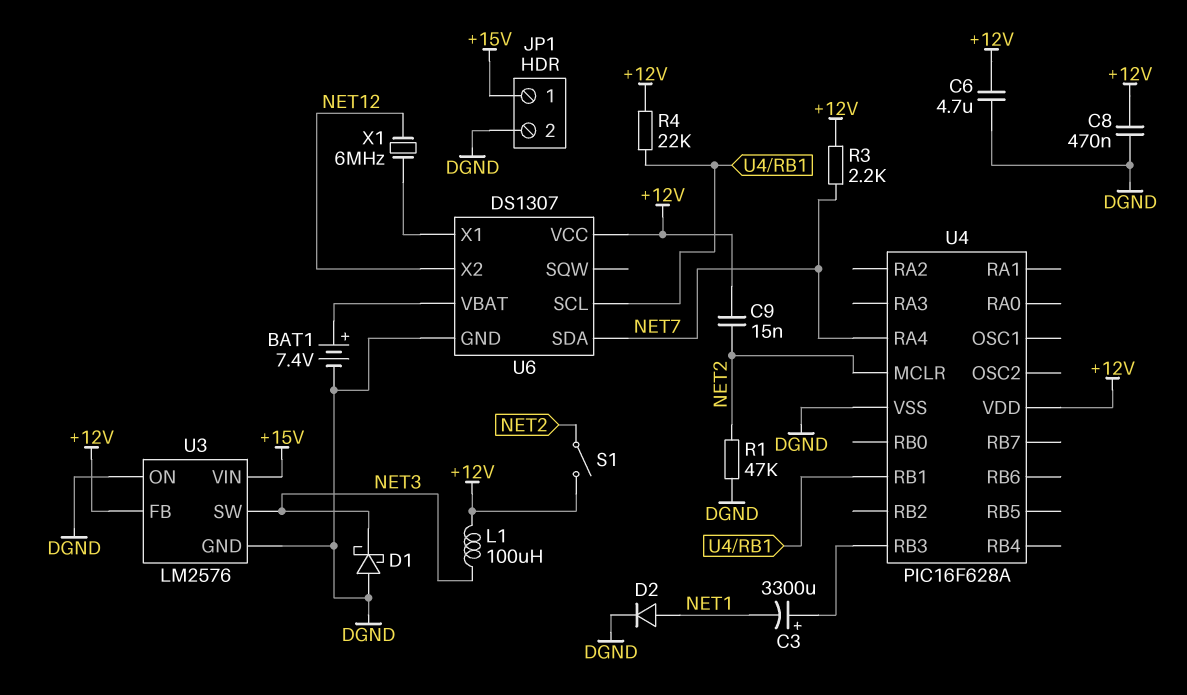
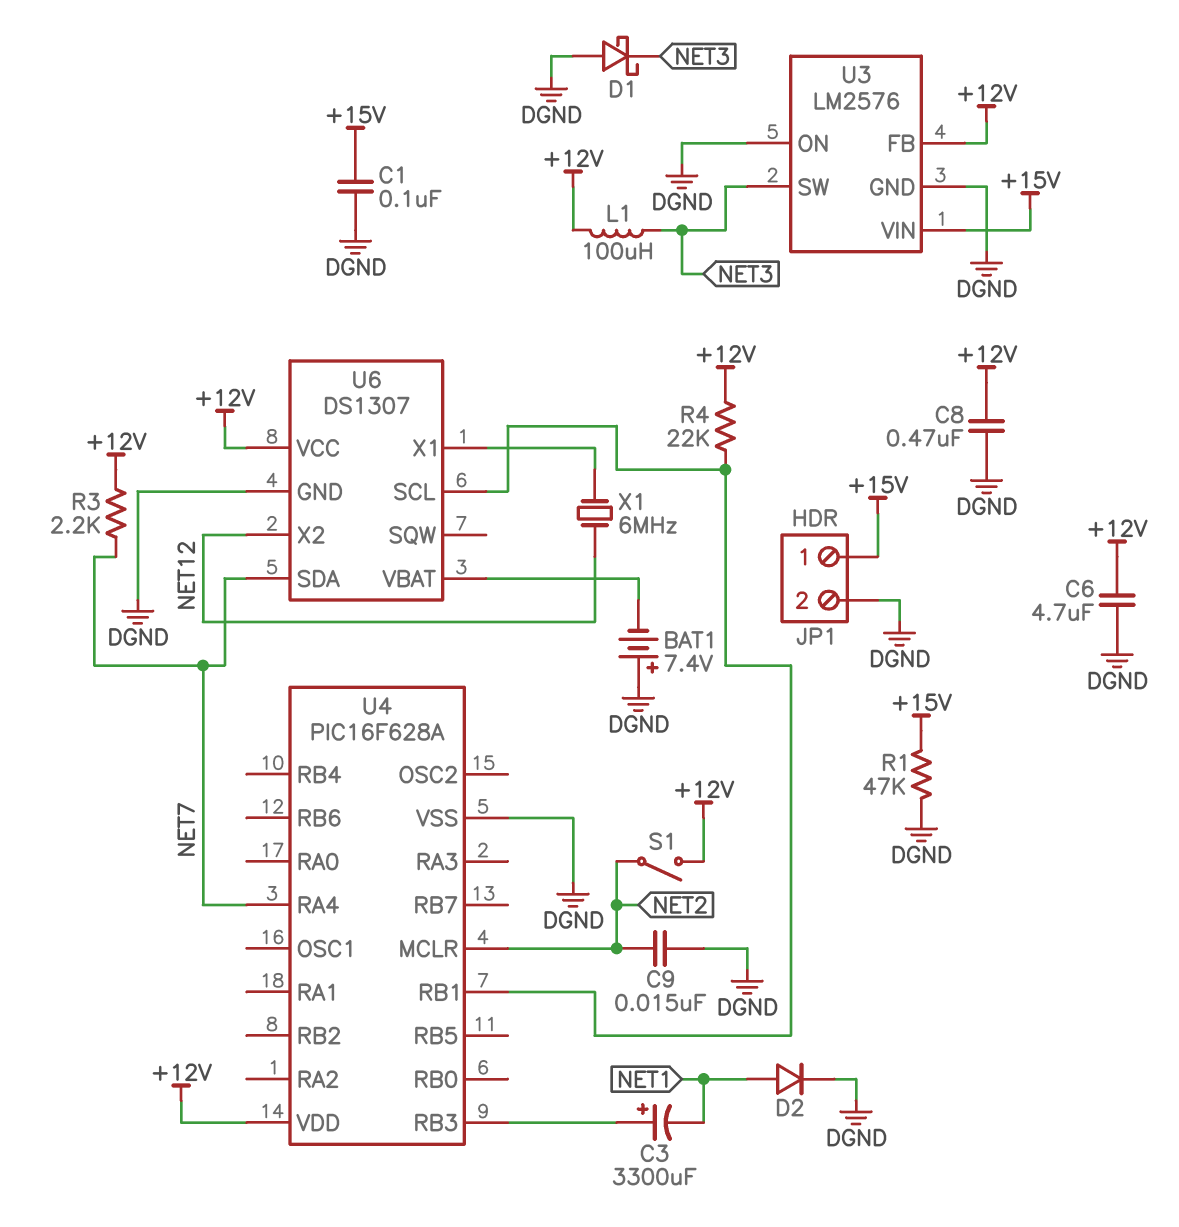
BAT1: 7.4V (plus U6/VBAT, minus DGND) -> 7.4V (plus DGND, minus U6/VBAT)
C1: none -> 100nF (+15V, DGND)
C9: 15nF (+12V, NET2) -> 15nF (DGND, NET2)
R1: 47k (DGND, NET2) -> 47k (+15V, DGND)

